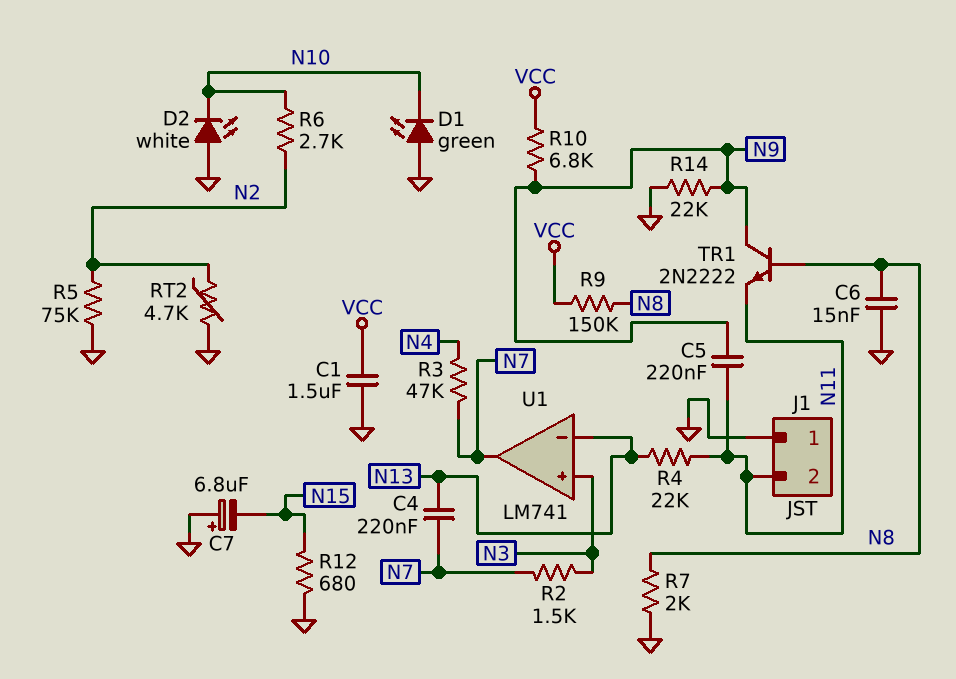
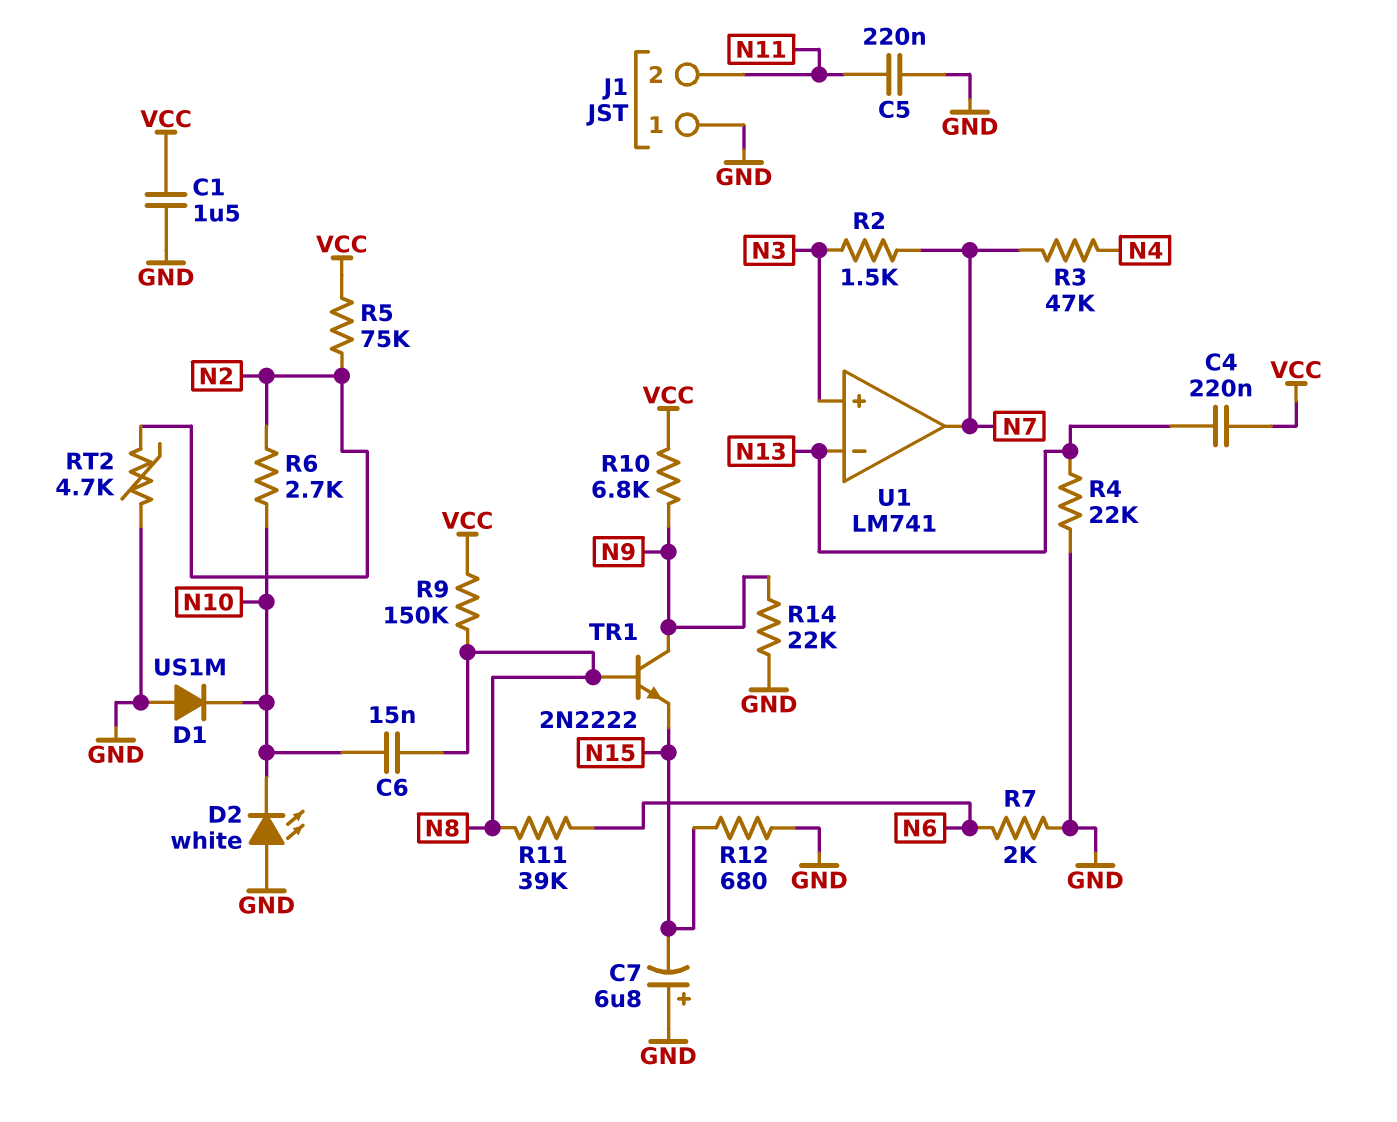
C4: 220nF (N7, N13) -> 220nF (N13, VCC)
C5: 220nF (N9, N11) -> 220nF (GND, N11)
C6: 15nF (GND, N8) -> 15nF (N8, N10)
D1: LED green (A GND, K N10) -> diode US1M (A GND, K N10)
R4: 22k (N11, N13) -> 22k (GND, N13)
R5: 75k (GND, N2) -> 75k (N2, VCC)
R7: 2k (GND, N8) -> 2k (GND, N6)
R11: none -> 39k (N6, N8)
TR1: NPN 2N2222 (B N8, C N9, E N11) -> NPN 2N2222 (B N8, C N9, E N15)

